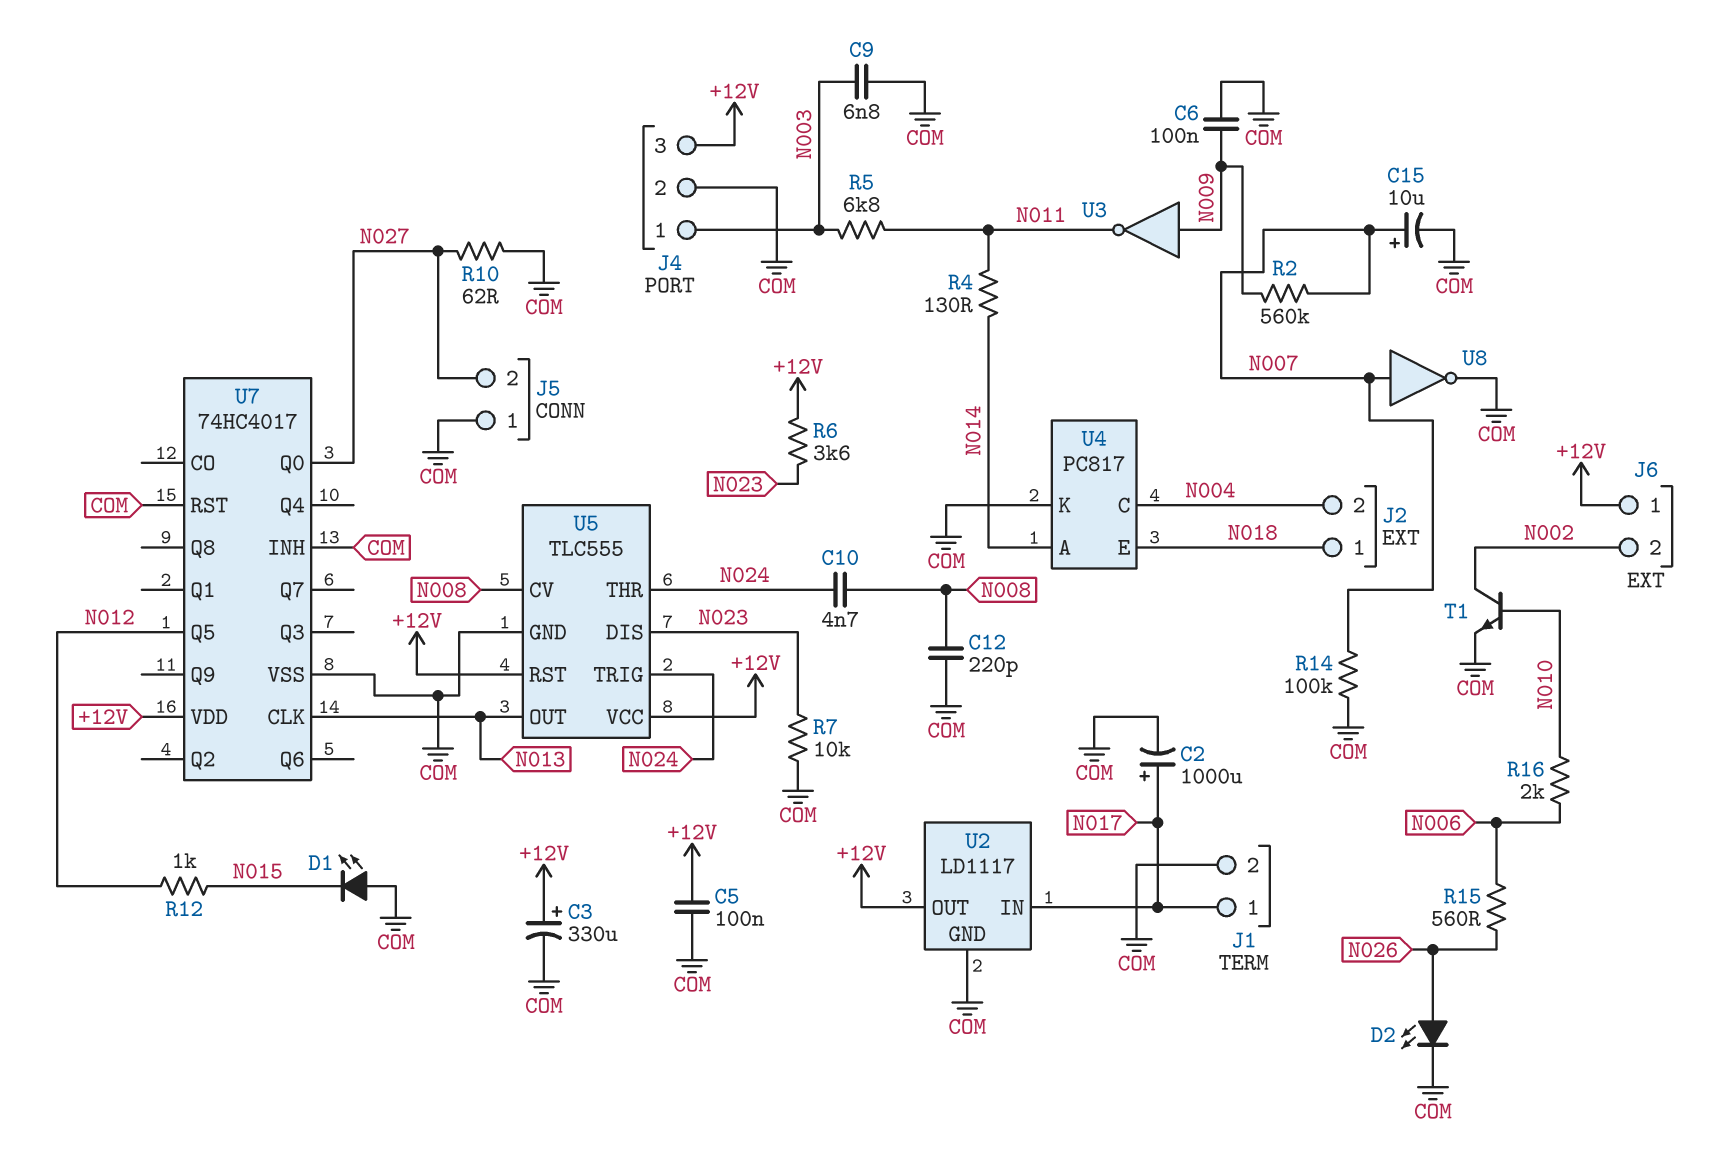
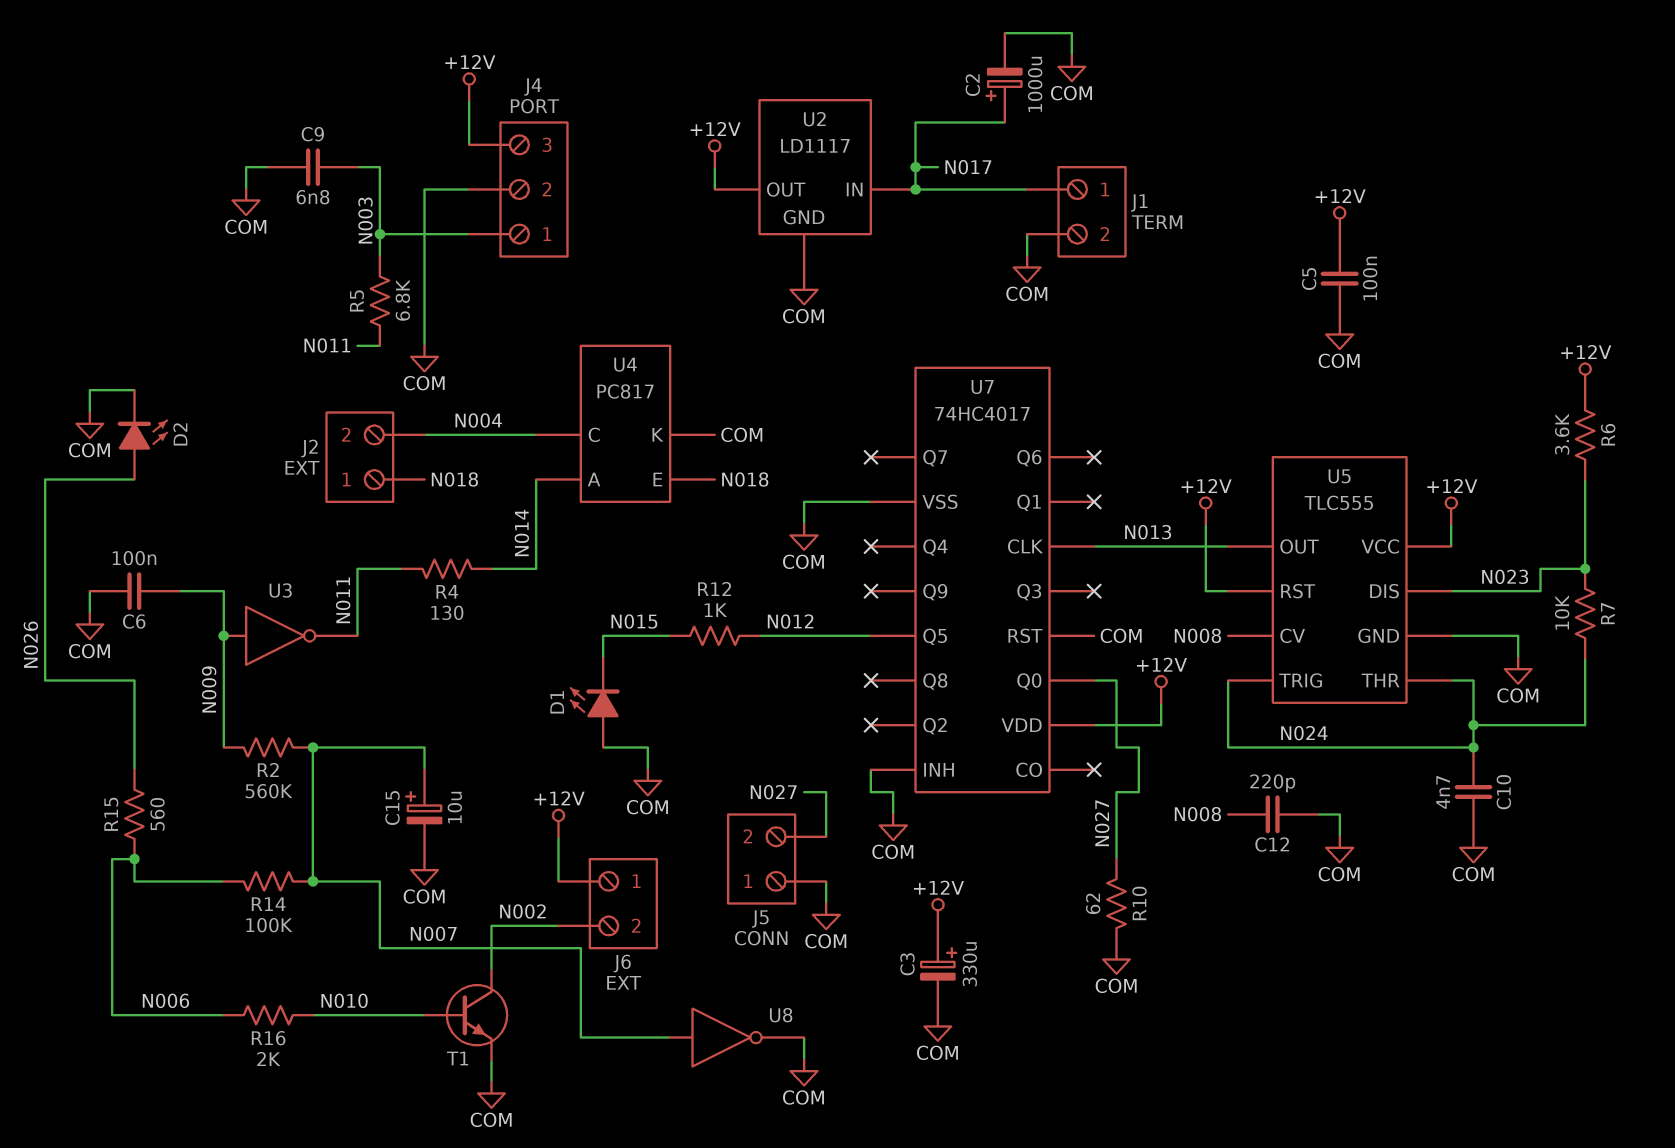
C10: 4.7nF (N008, N024) -> 4.7nF (COM, N024)
R7: 10k (COM, N023) -> 10k (N023, N024)
R14: 100k (COM, N007) -> 100k (N006, N007)

